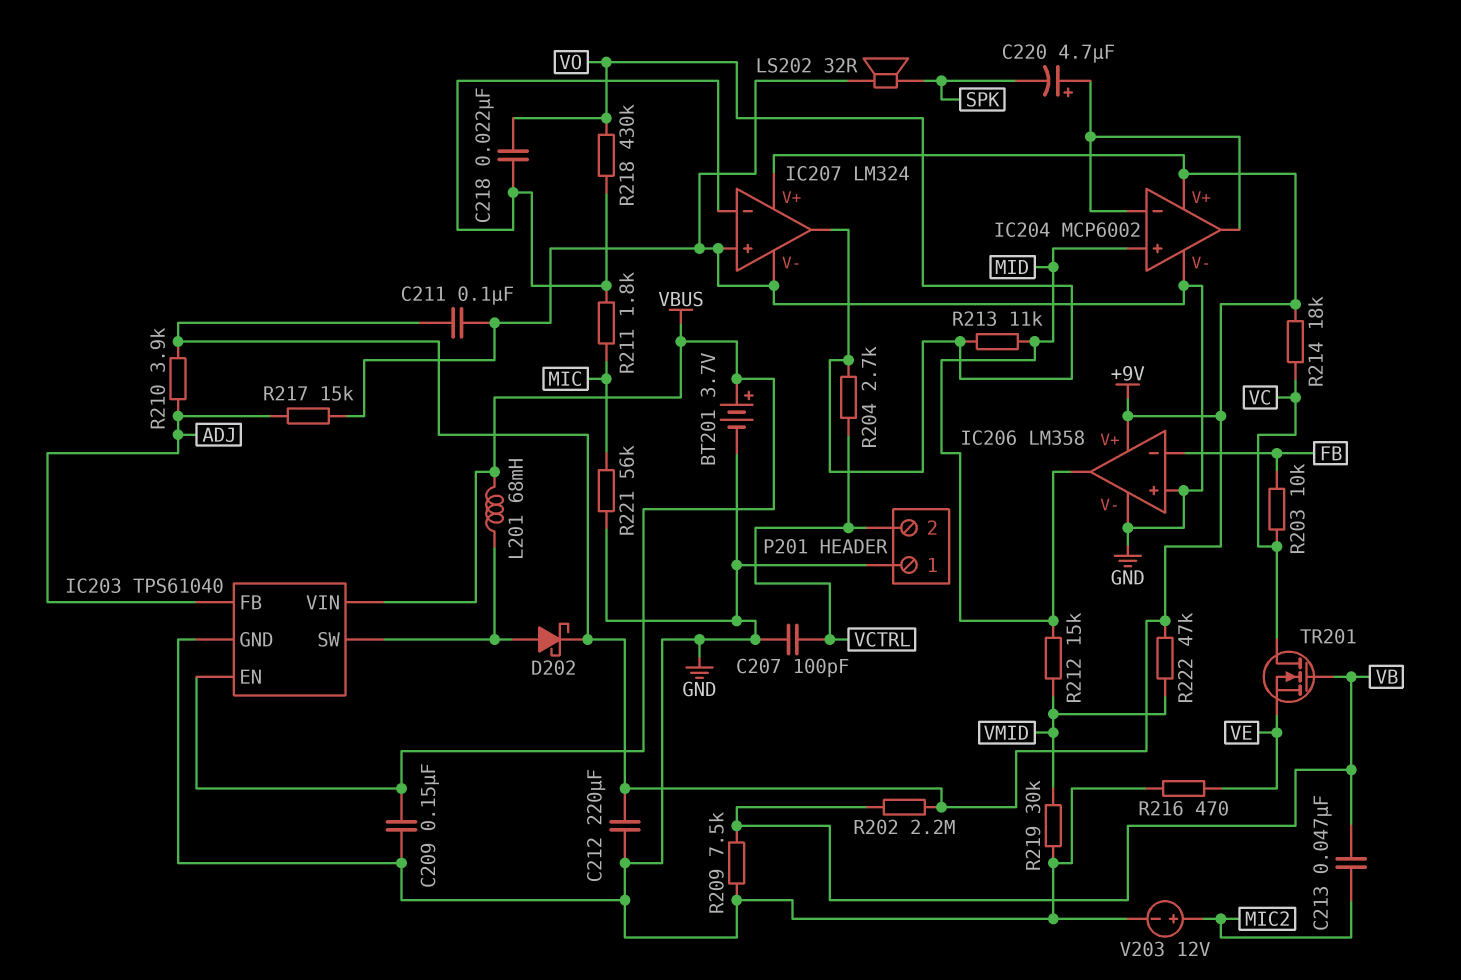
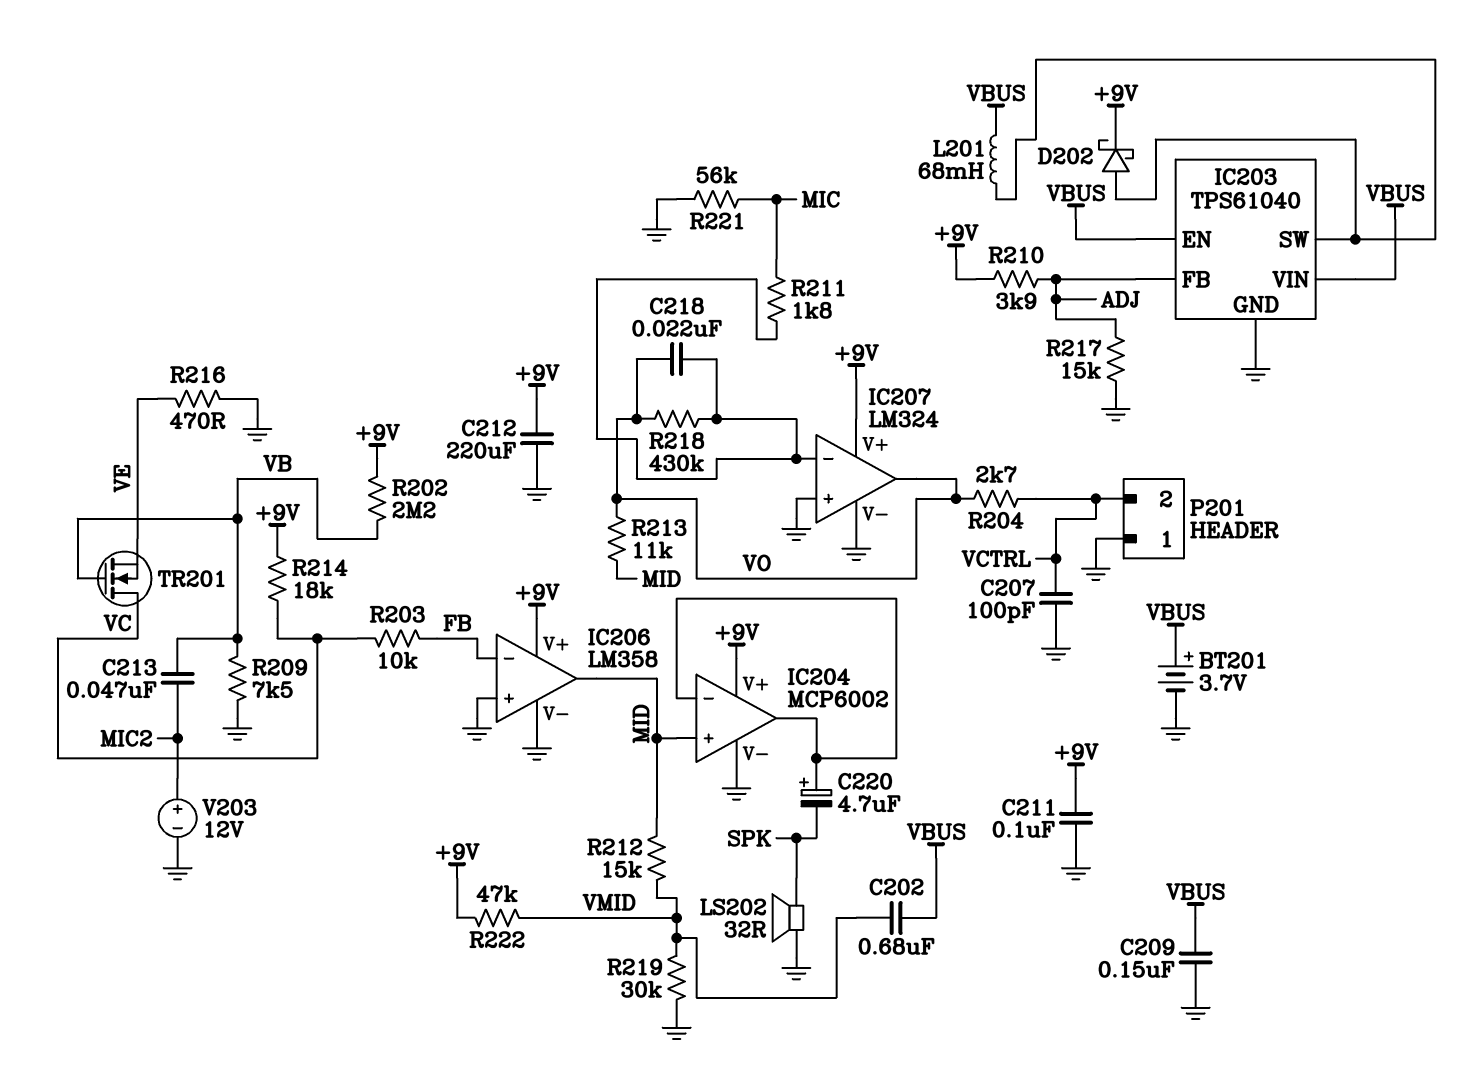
C202: none -> 680nF (VBUS, VMID)

